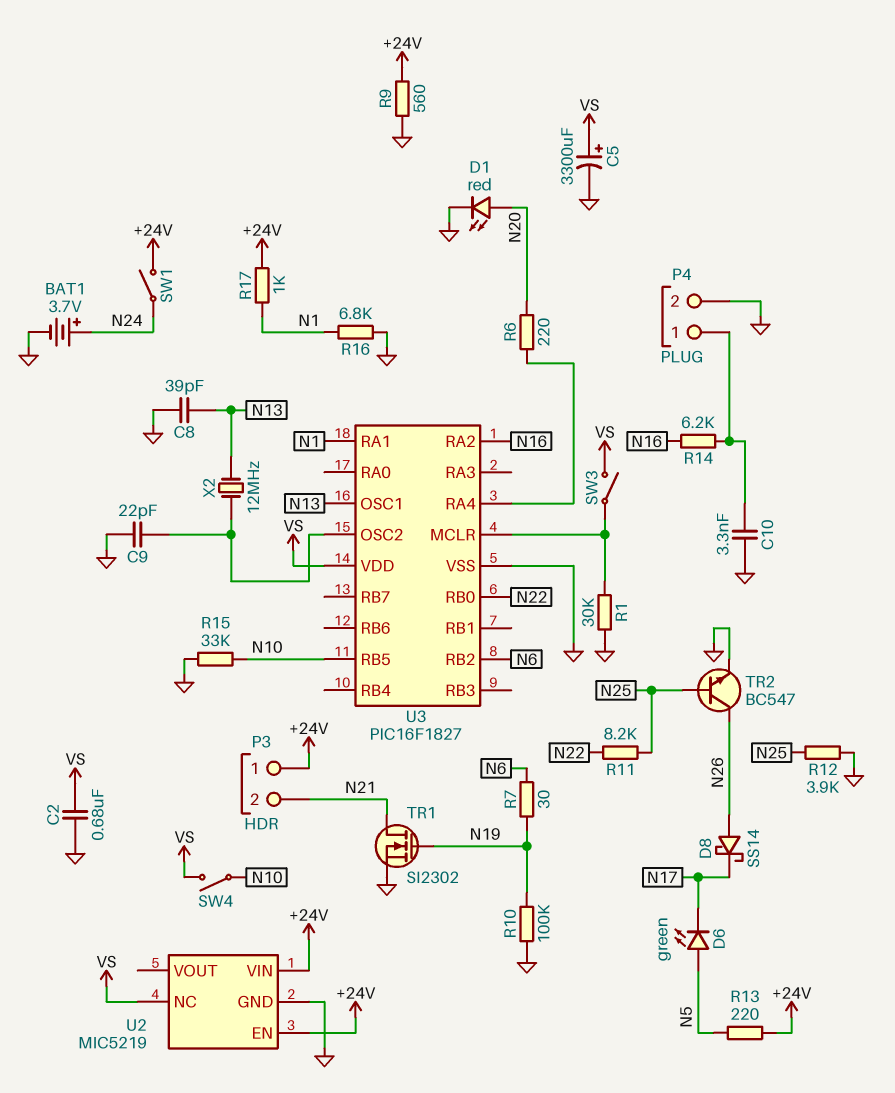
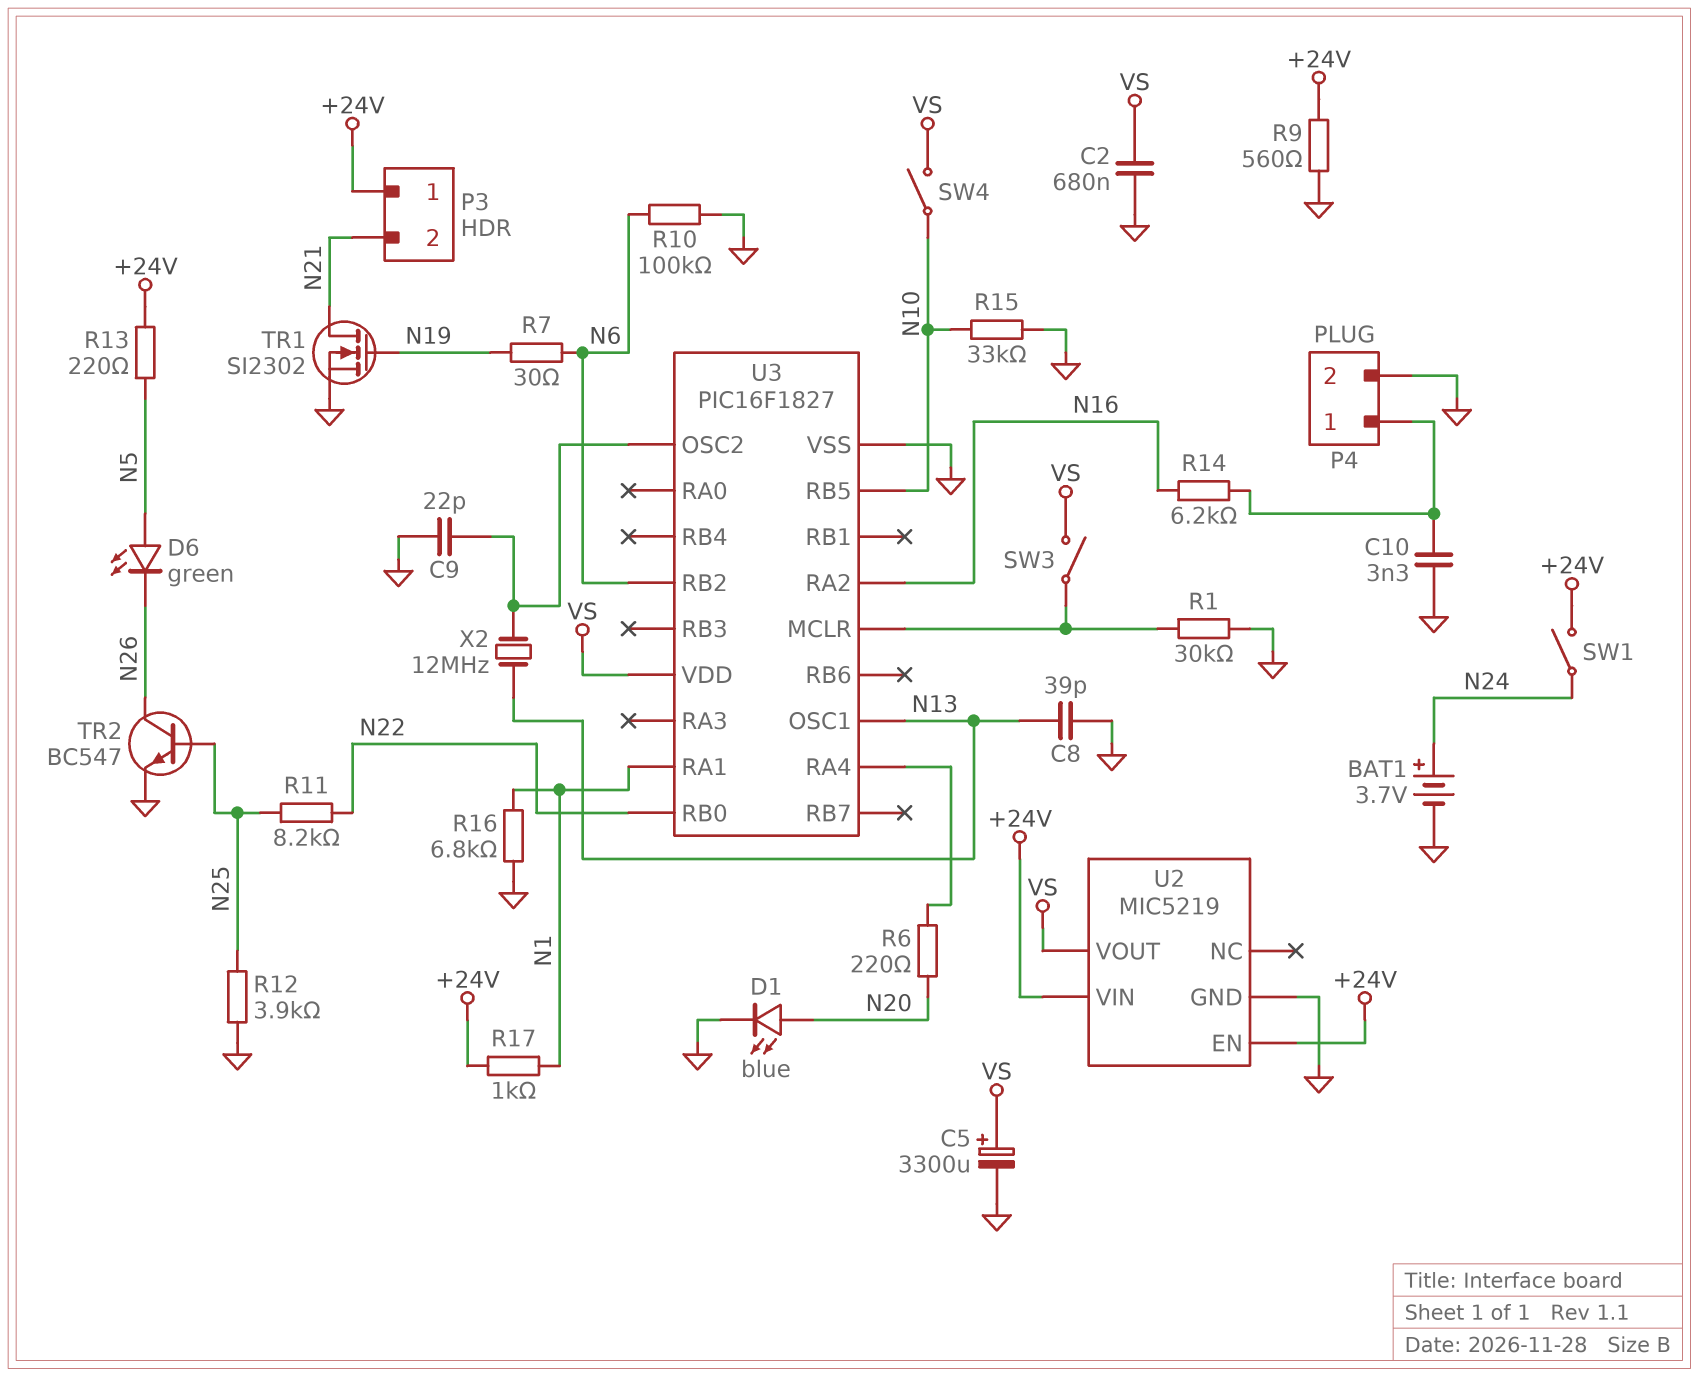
D1: LED red (A N20, K GND) -> LED blue (A N20, K GND)
D6: LED green (A N5, K N17) -> LED green (A N5, K N26)
D8: schottky SS14 (A N26, K N17) -> none
R10: 100k (GND, N19) -> 100k (GND, N6)
U2 pin NC: VS -> none
U2 pin VOUT: none -> VS

